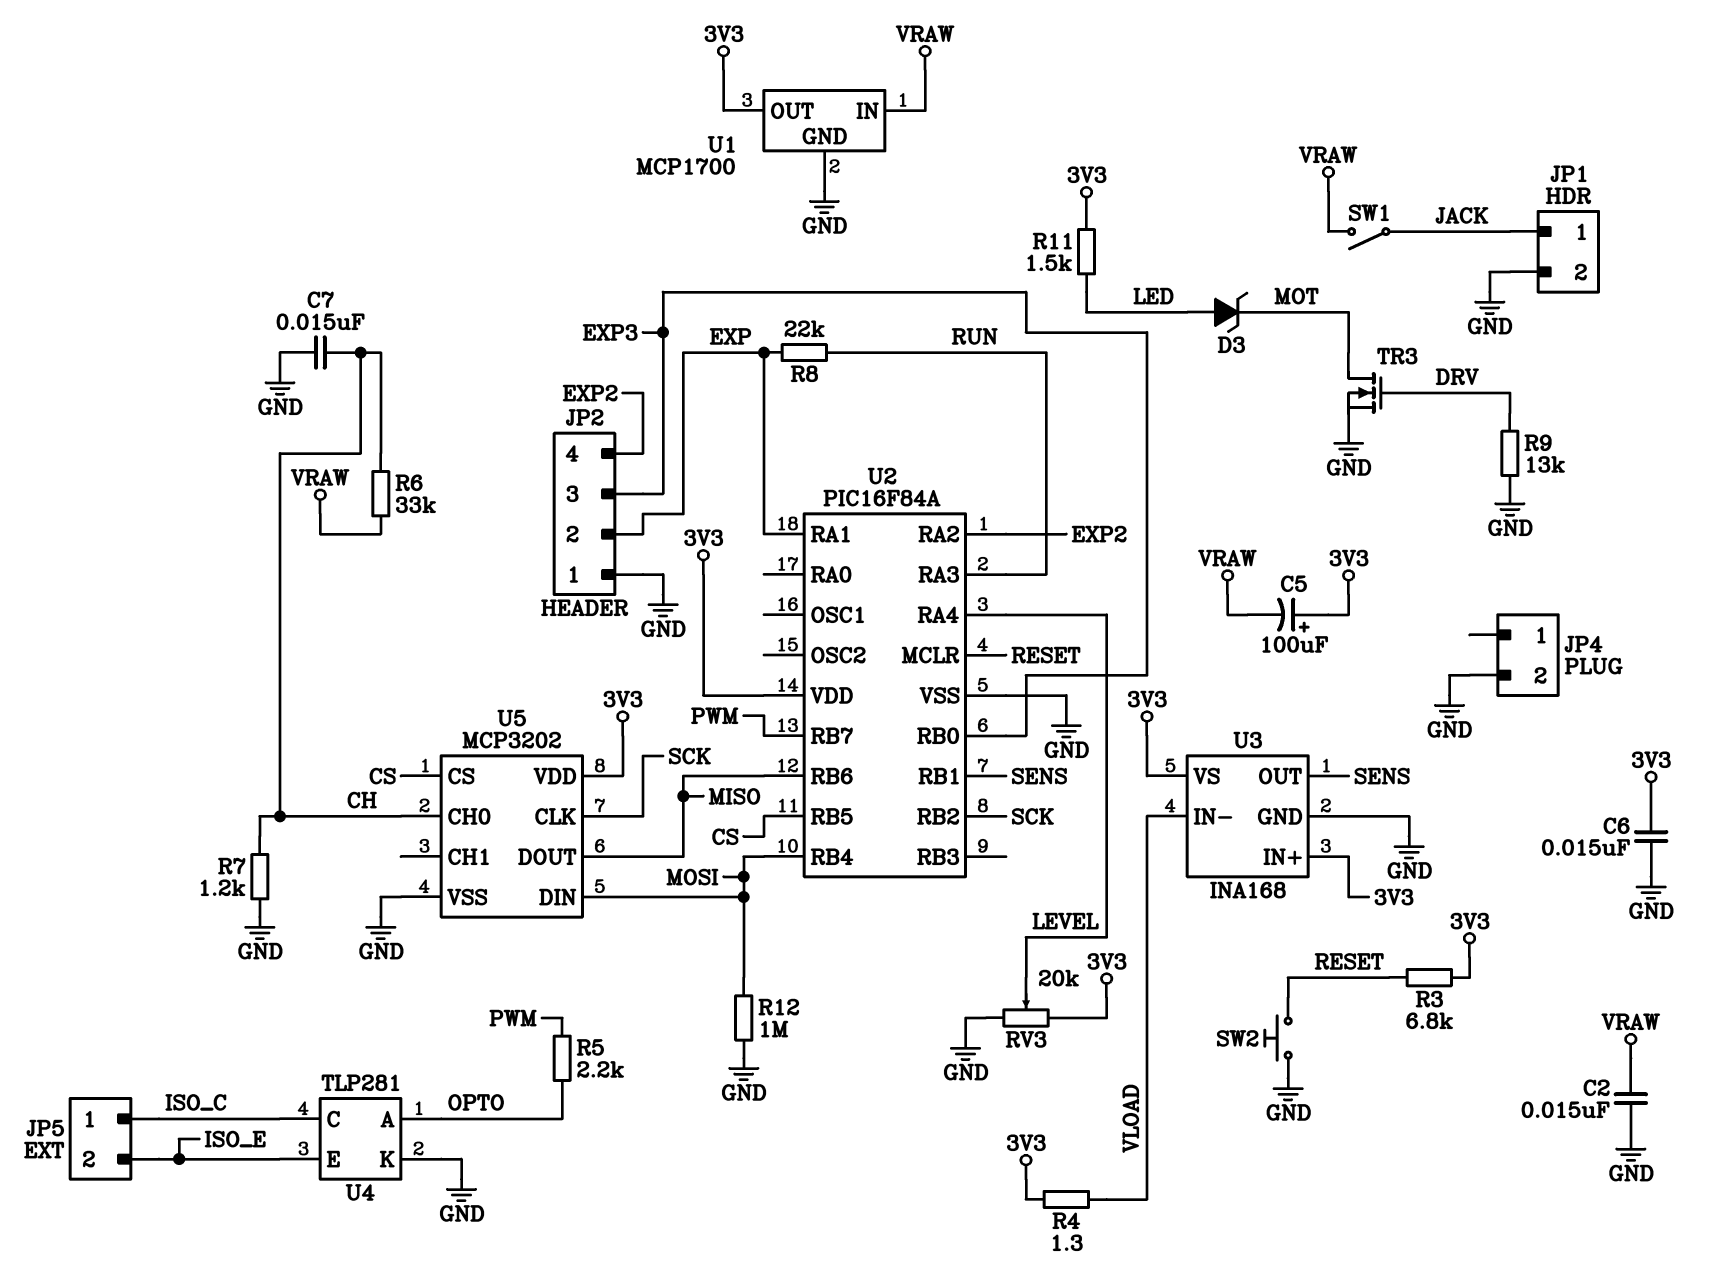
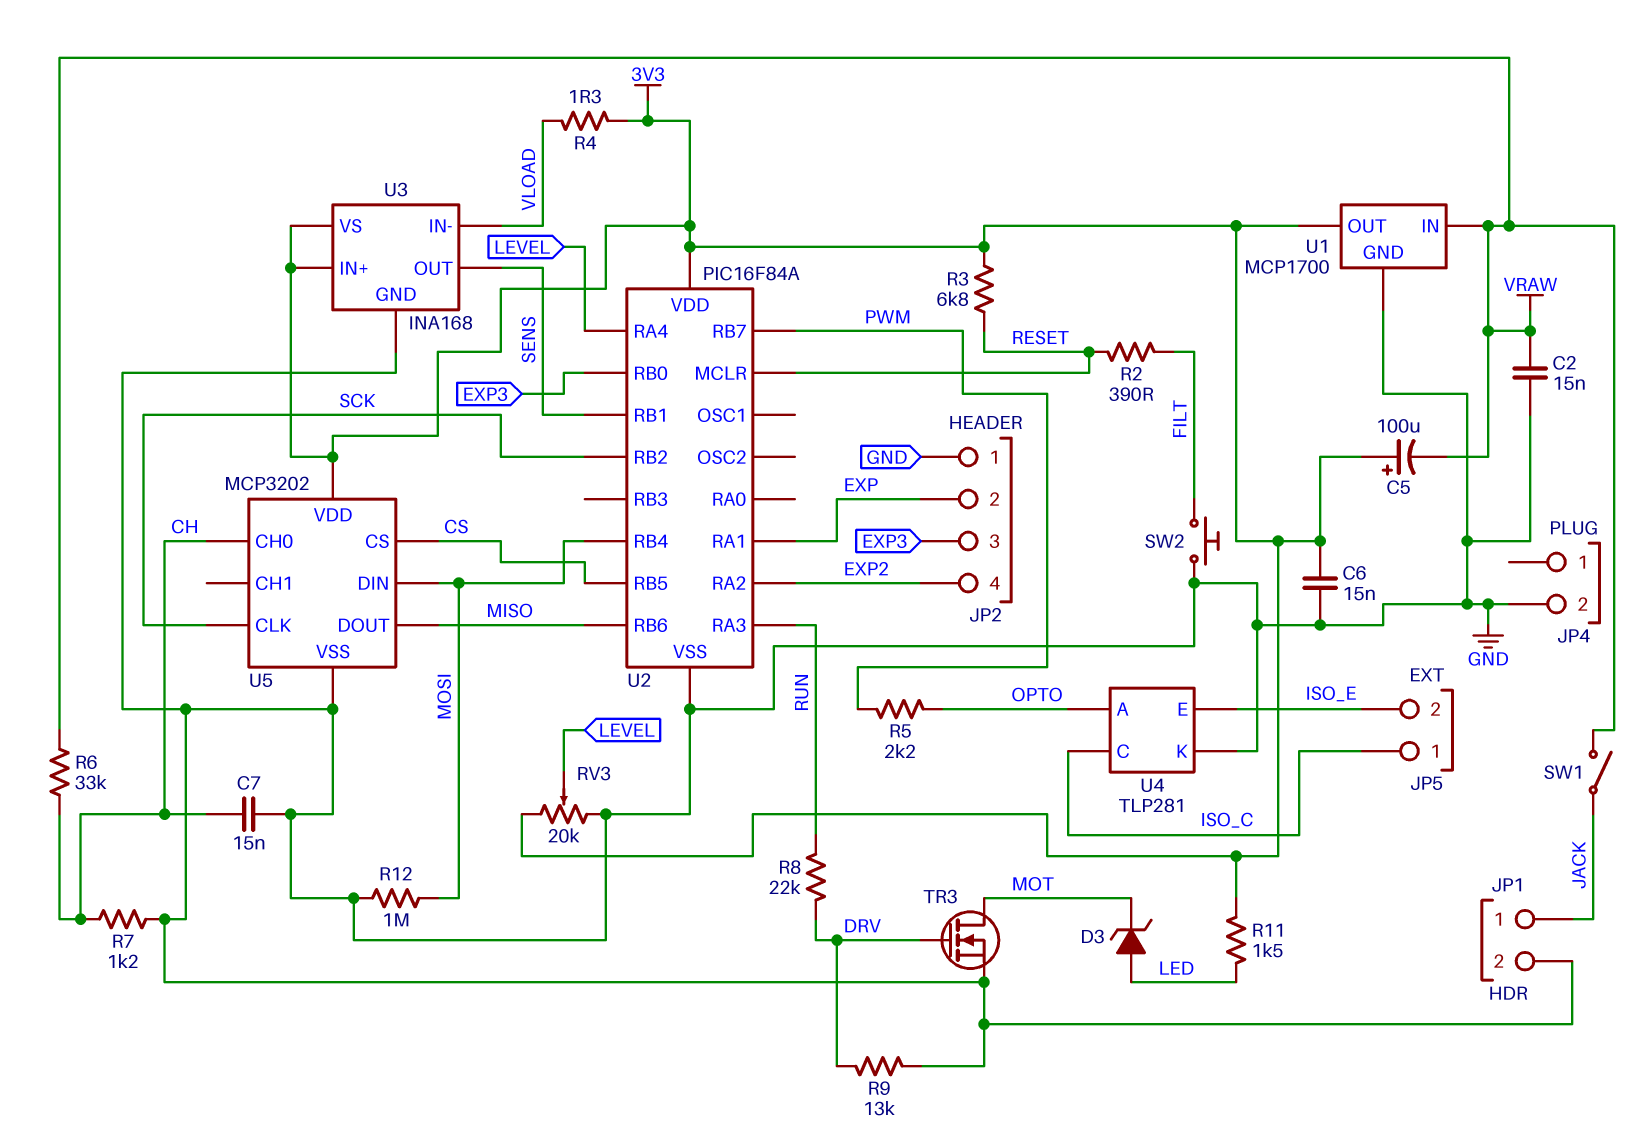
R2: none -> 390 (FILT, RESET)
R8: 22k (EXP, RUN) -> 22k (DRV, RUN)
SW2: button (GND, RESET) -> button (FILT, GND)

